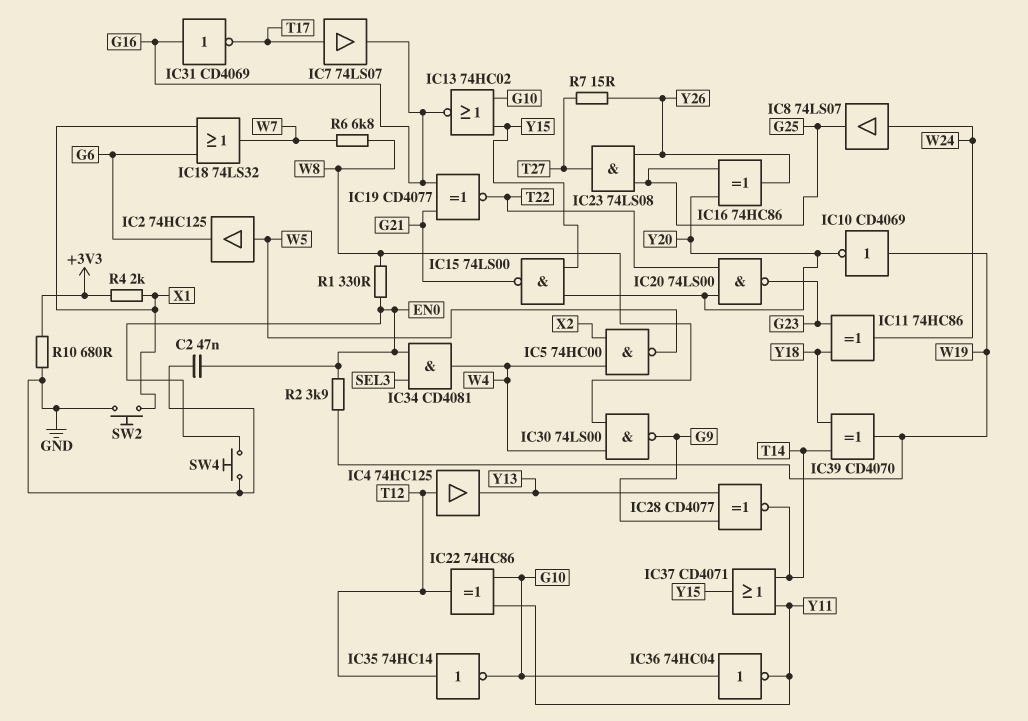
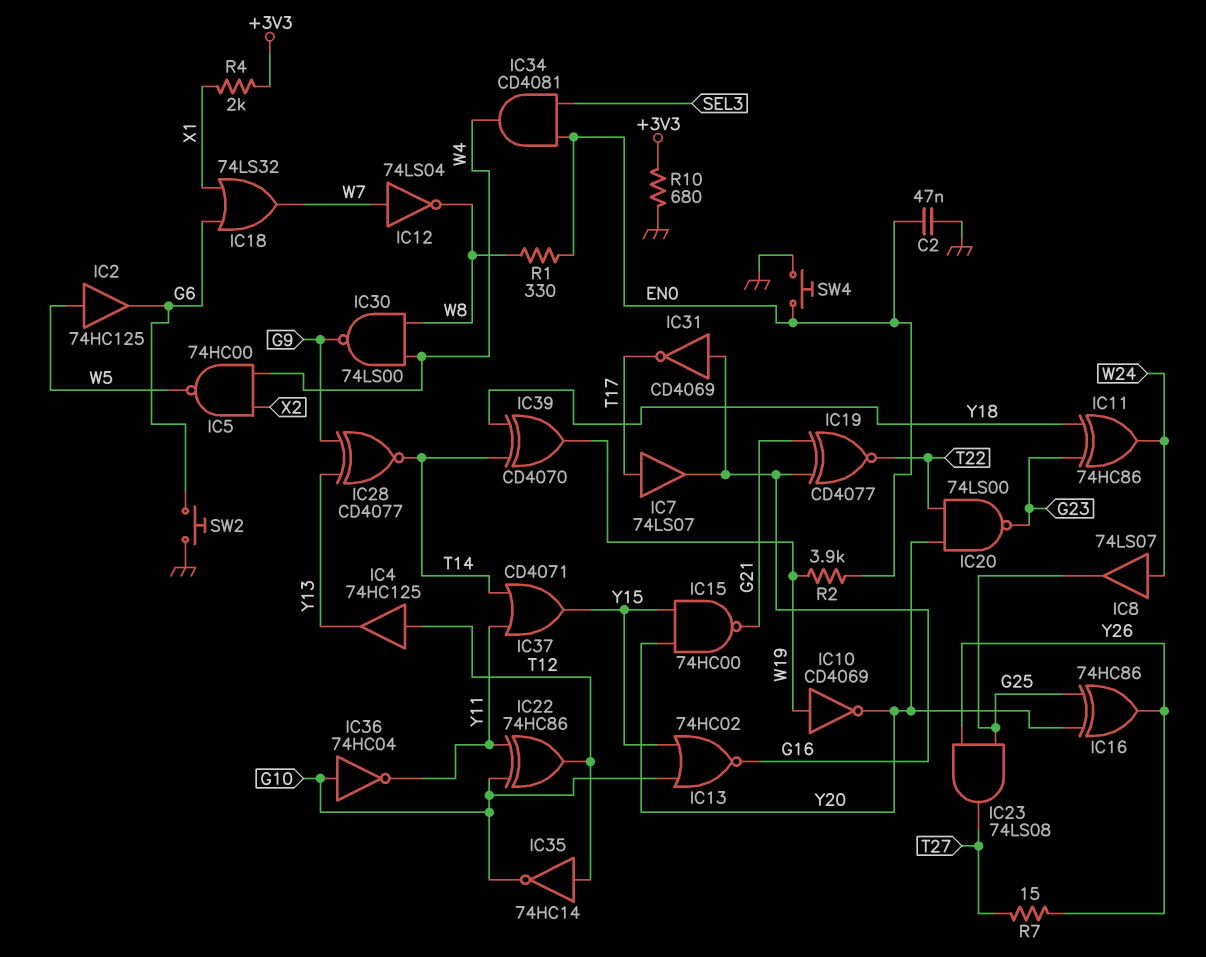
IC12: none -> NOT 74LS04 (in W7, out W8)
IC15: NAND 74LS00 (in Y15, in Y20, out G21) -> NAND 74HC00 (in Y15, in Y20, out G21)
R6: 6.8k (W7, W8) -> none
SW2: button (GND, X1) -> button (G6, GND)

